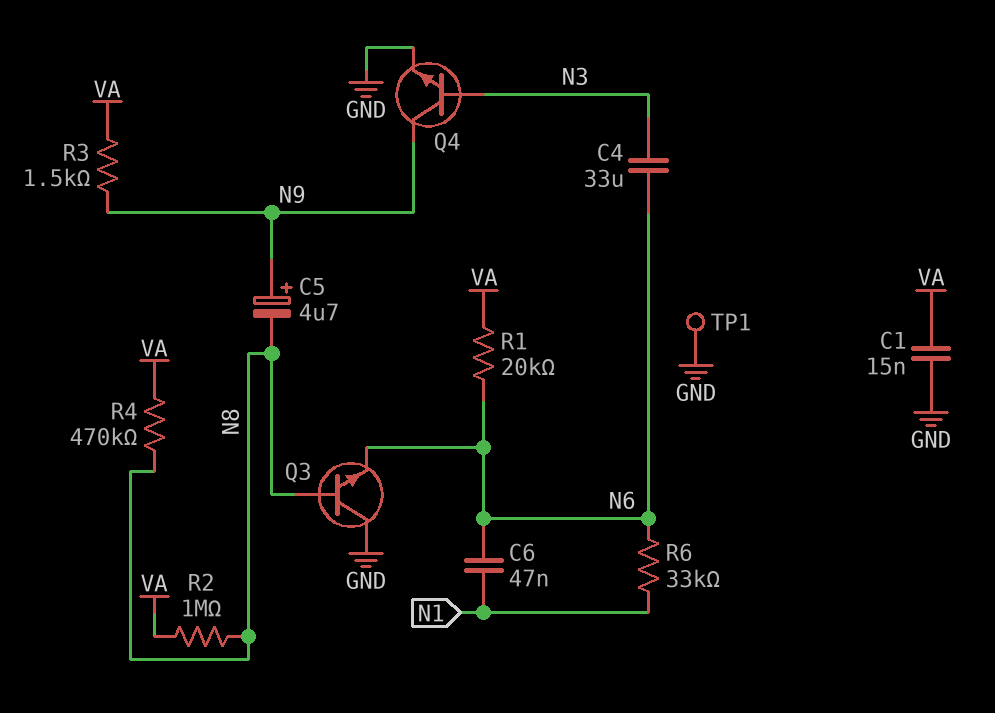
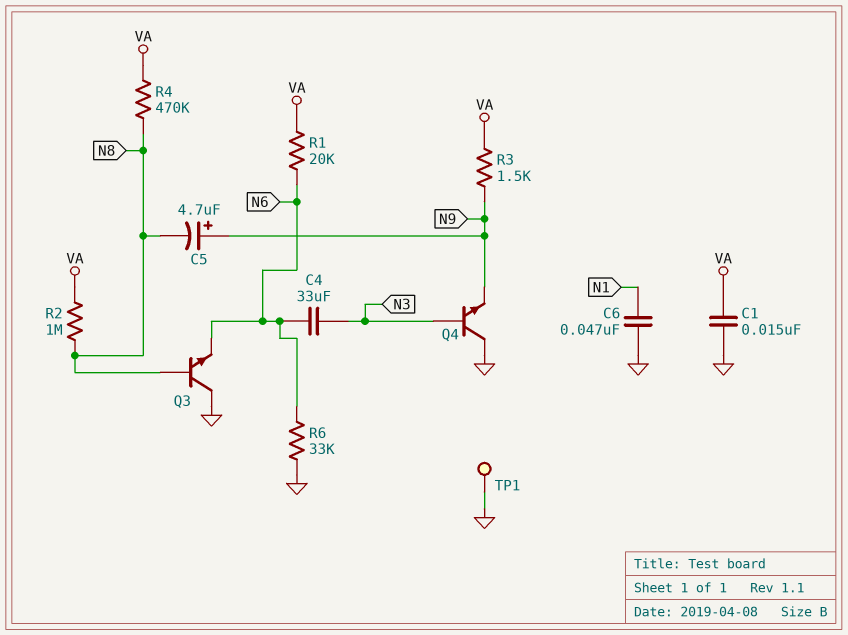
C6: 47nF (N1, N6) -> 47nF (GND, N1)
Q4: NPN (B N3, C N9, E GND) -> NPN (B N3, C GND, E N9)
R6: 33k (N1, N6) -> 33k (GND, N6)

